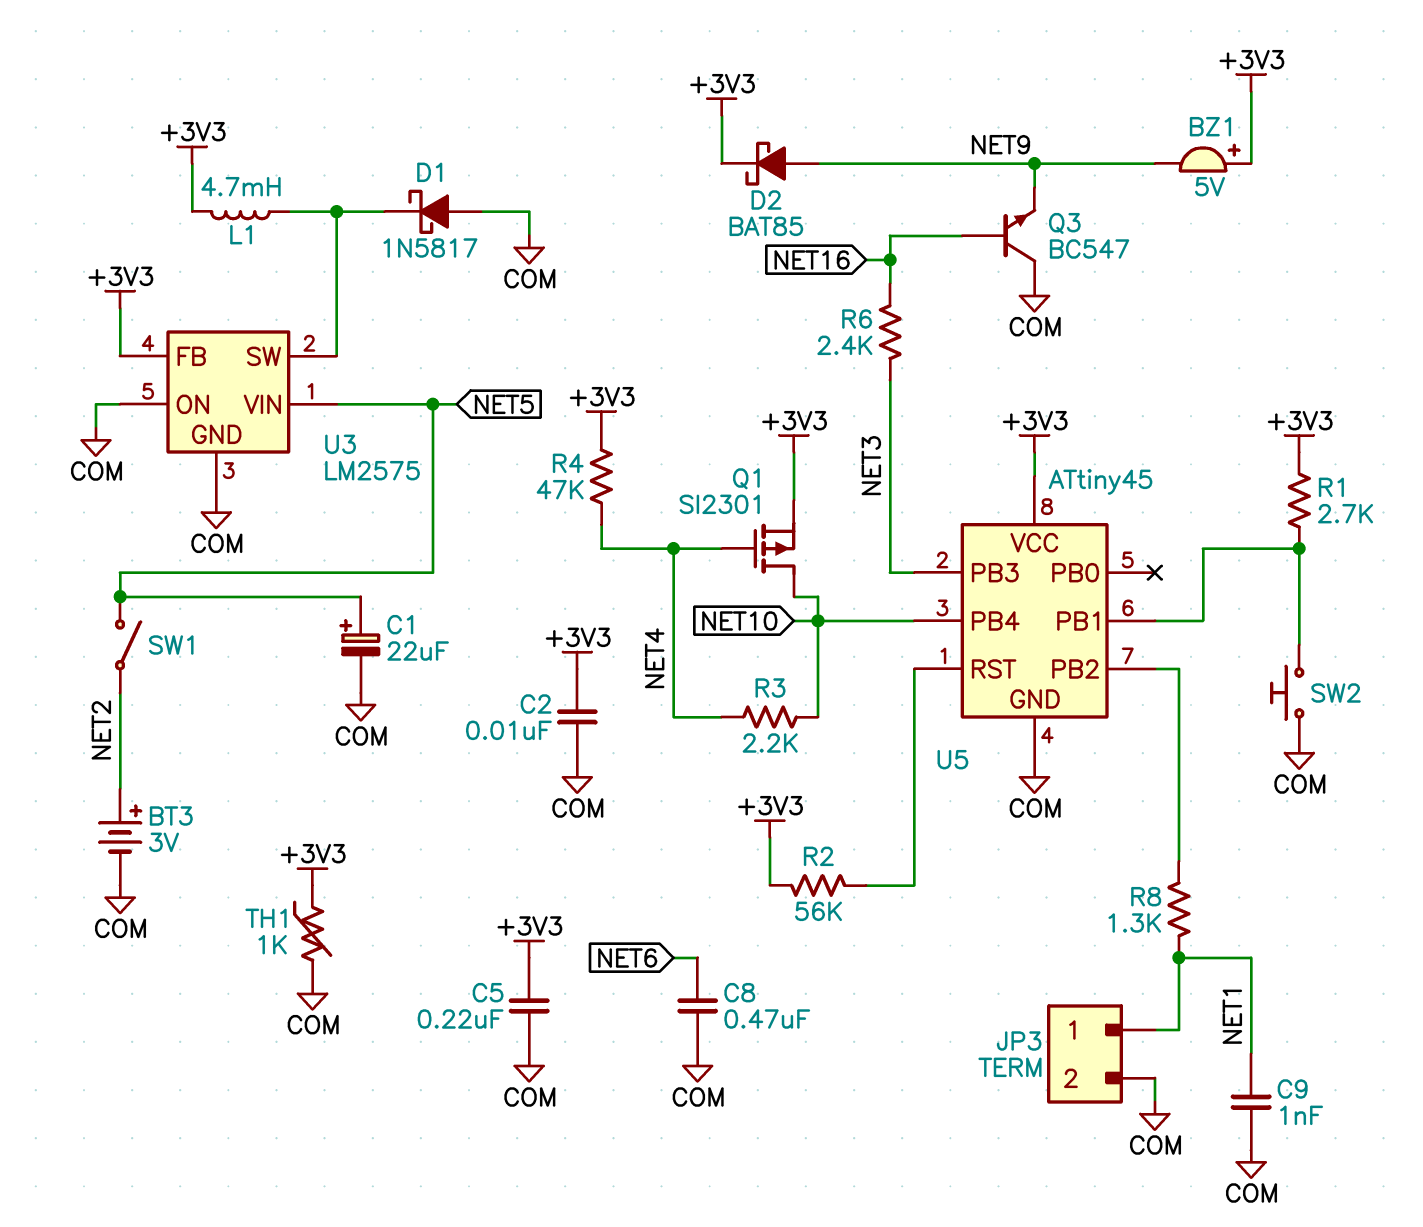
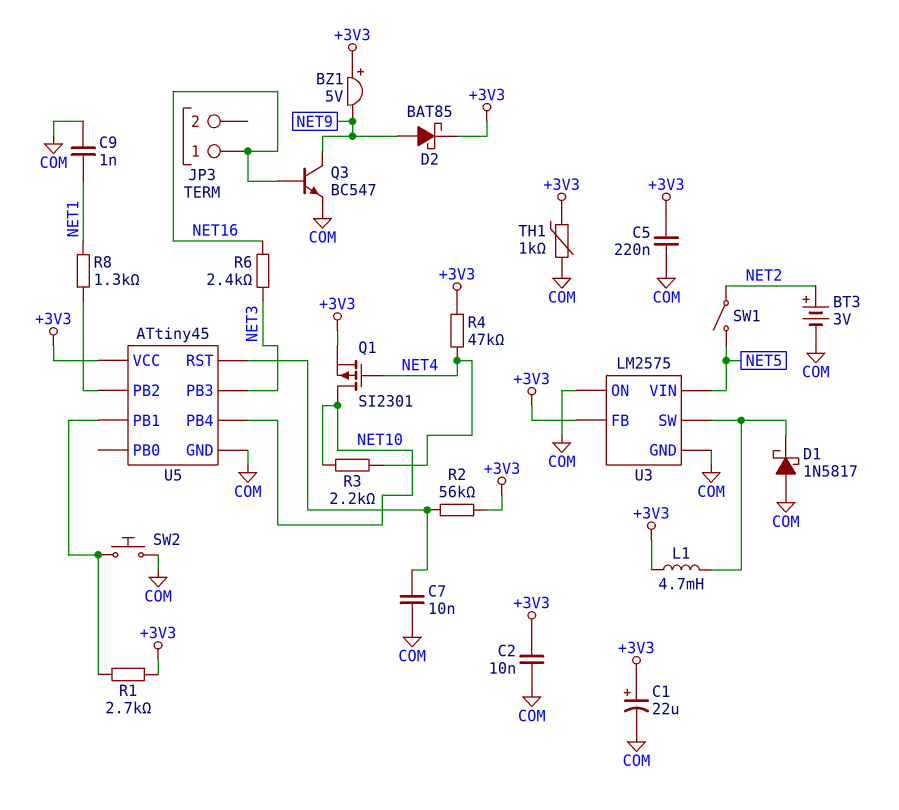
C1: 22uF (plus NET5, minus COM) -> 22uF (plus +3V3, minus COM)
C7: none -> 10nF (COM, U5/RST)
C8: 470nF (COM, NET6) -> none
JP3 pin 1: NET1 -> NET16
JP3 pin 2: COM -> none
Q3: NPN BC547 (B NET16, C COM, E NET9) -> NPN BC547 (B NET16, C NET9, E COM)

